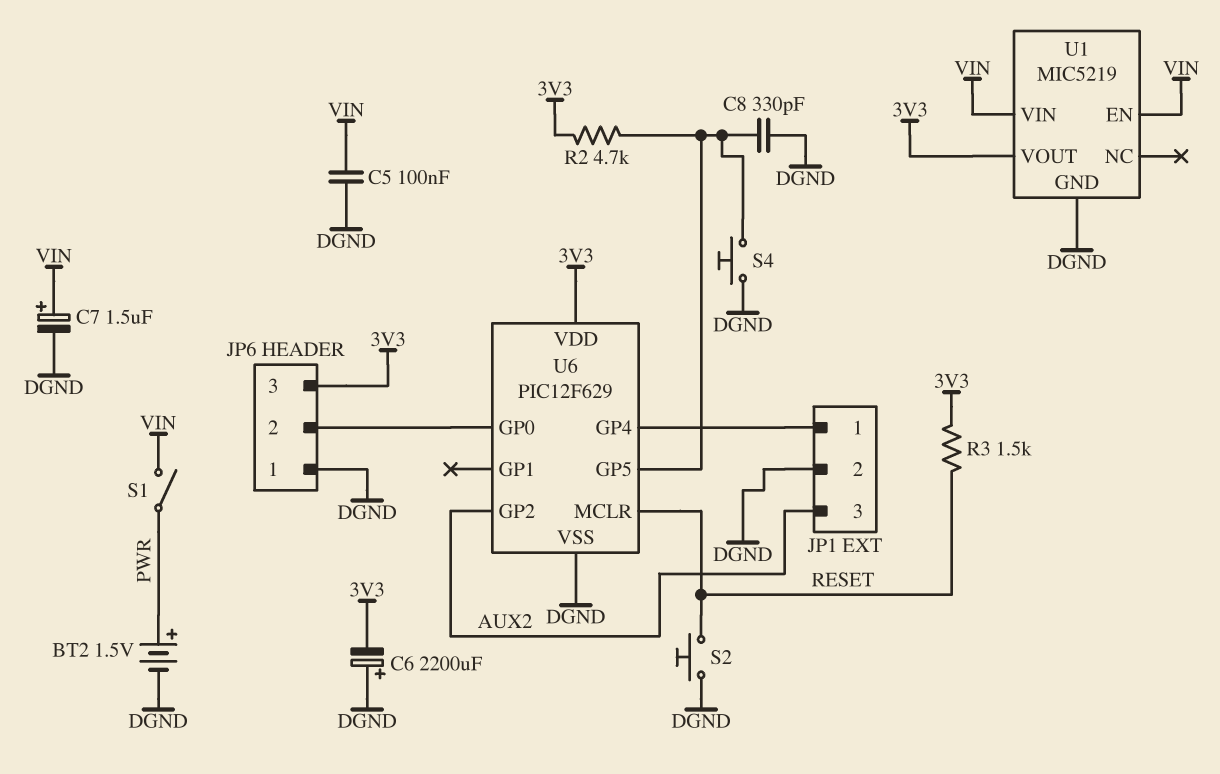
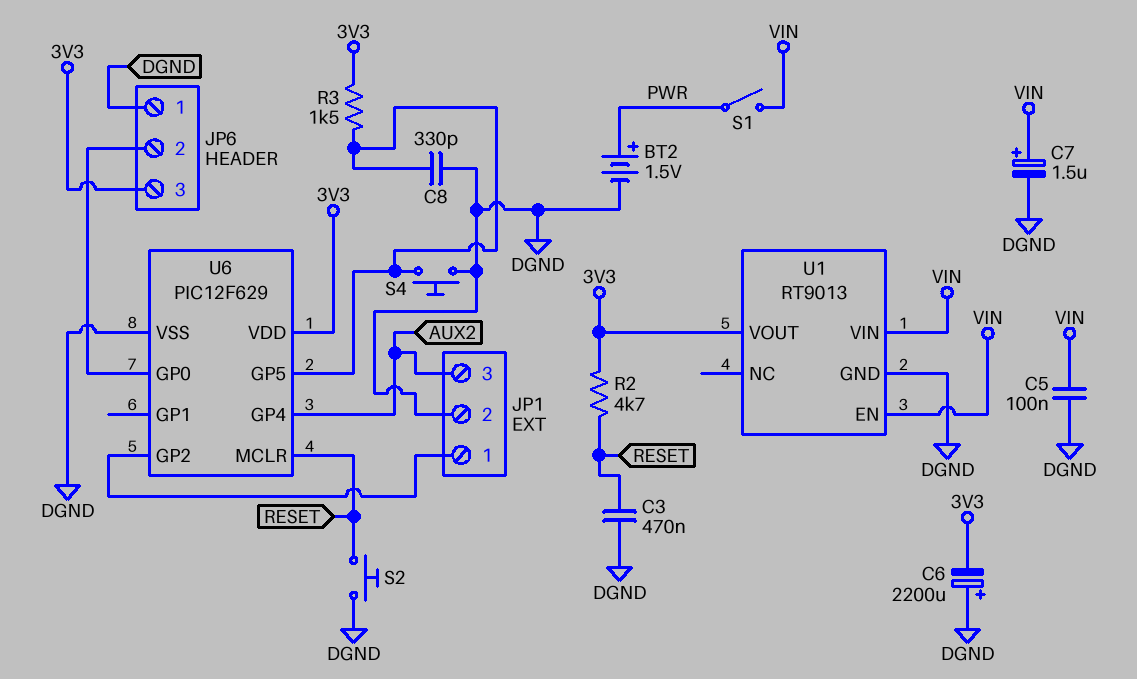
C3: none -> 470nF (DGND, RESET)
R2: 4.7k (3V3, U6/GP5) -> 4.7k (3V3, RESET)
R3: 1.5k (3V3, RESET) -> 1.5k (3V3, U6/GP5)
U1: MIC5219 -> RT9013
U6 pin GP2: AUX2 -> JP1/1
U6 pin GP4: JP1/1 -> AUX2

